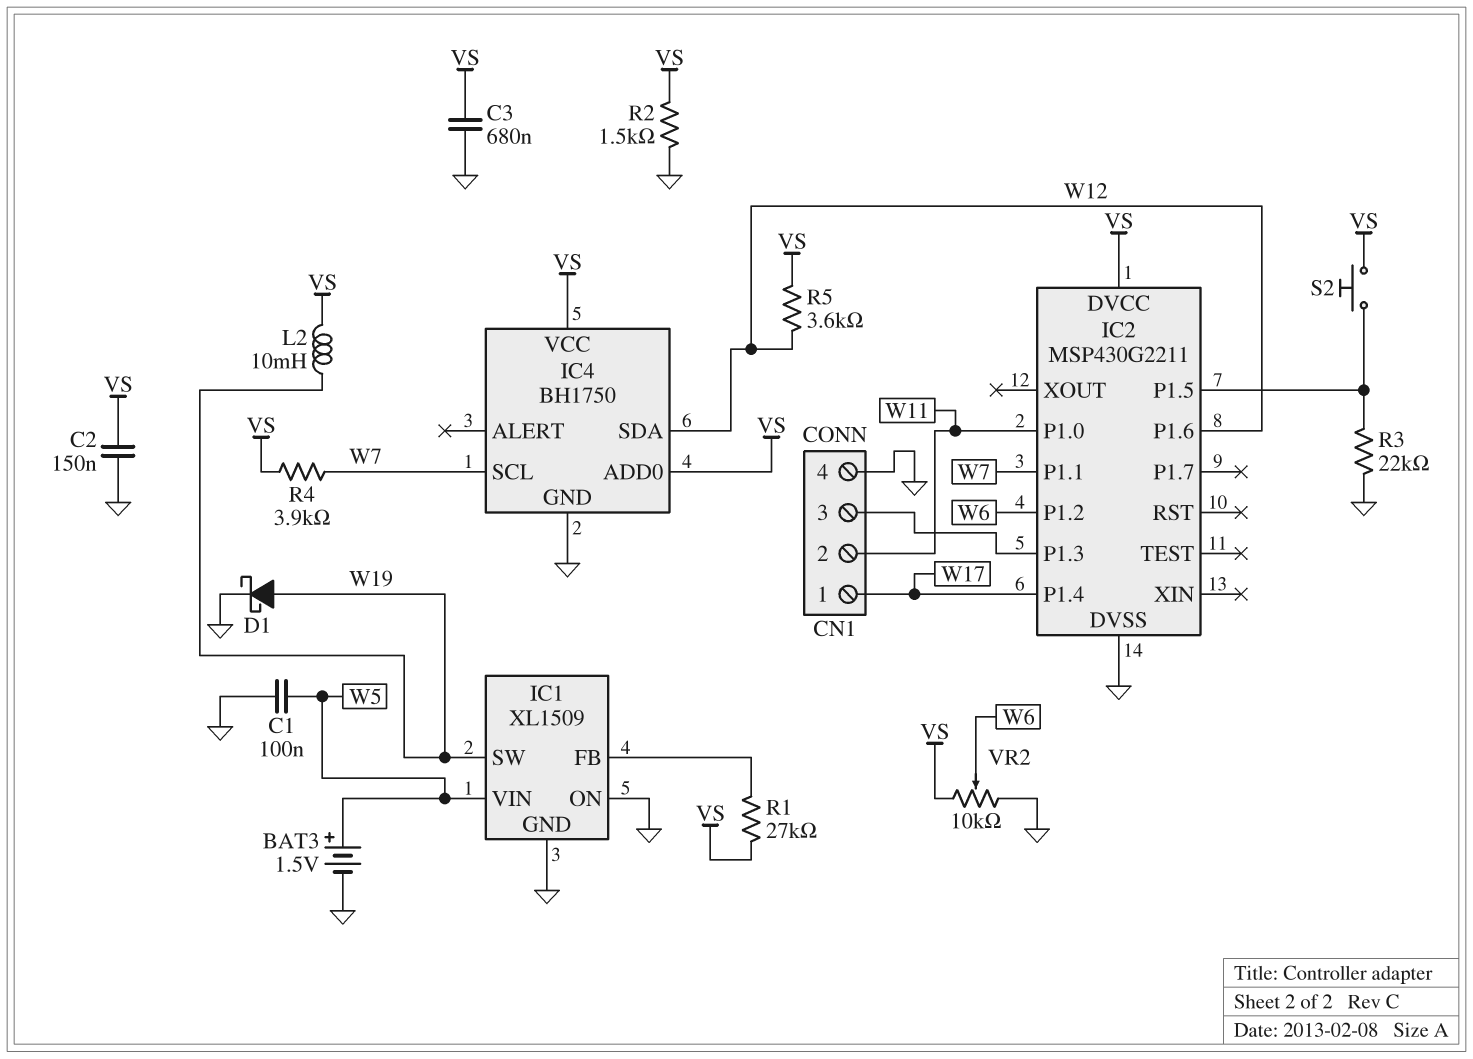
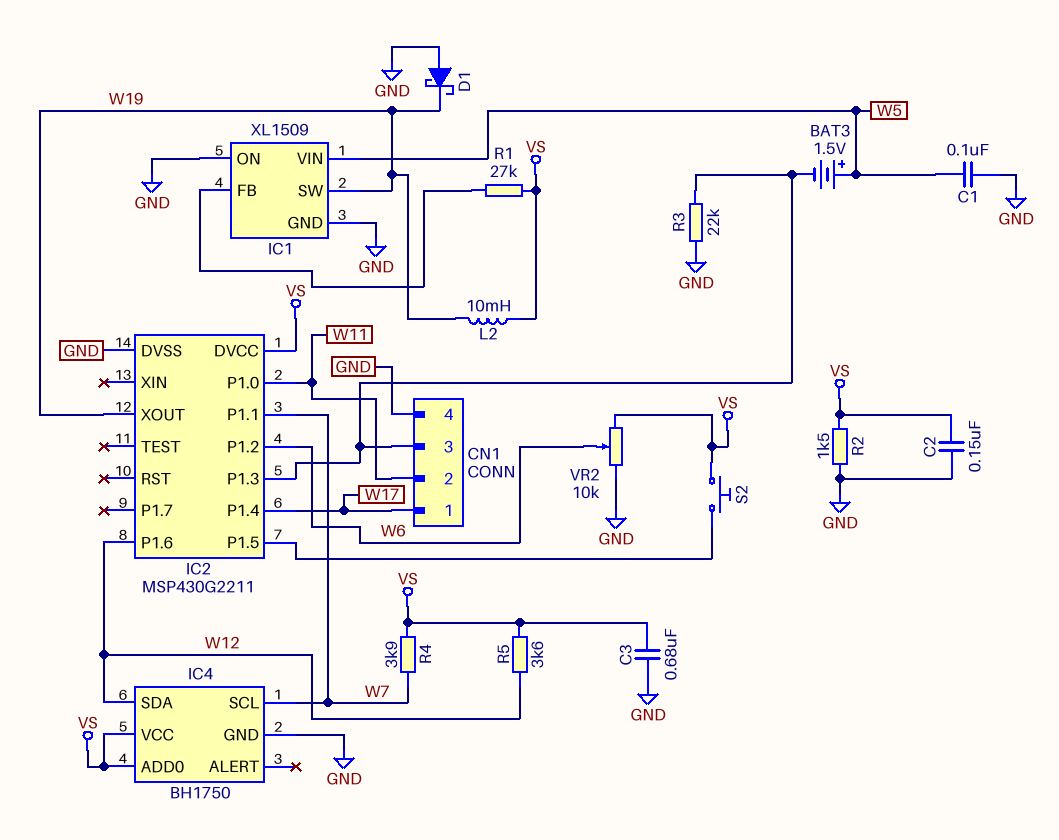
BAT3: 1.5V (plus W5, minus GND) -> 1.5V (plus W5, minus CN1/3)
D1: schottky (A W19, K GND) -> schottky (A GND, K W19)
IC2 pin XOUT: none -> W19
R3: 22k (GND, IC2/P1.5) -> 22k (CN1/3, GND)

